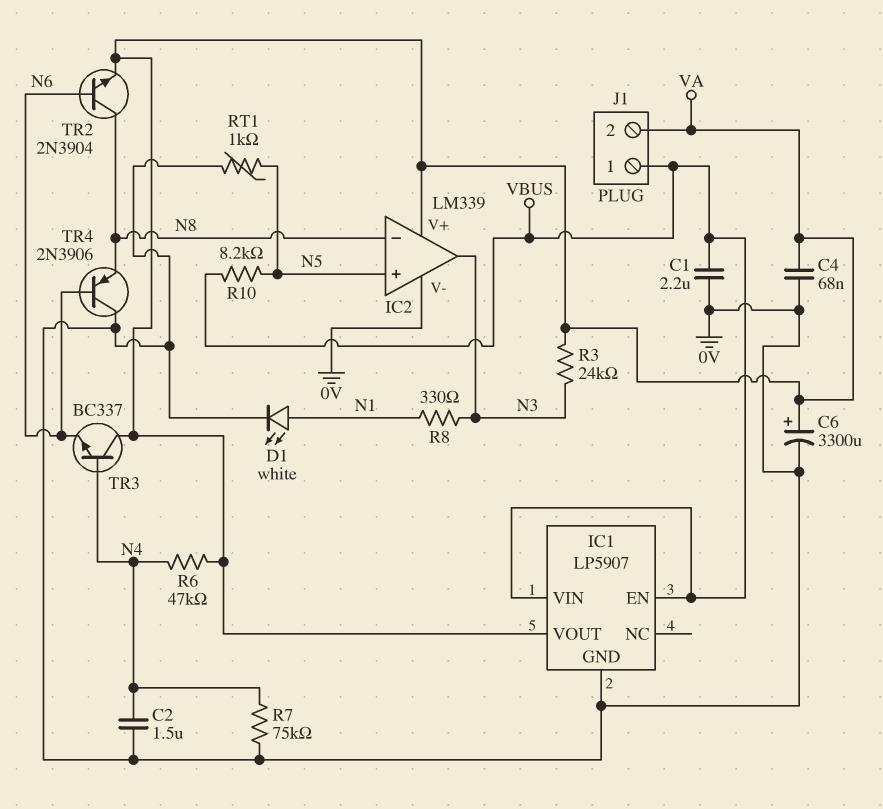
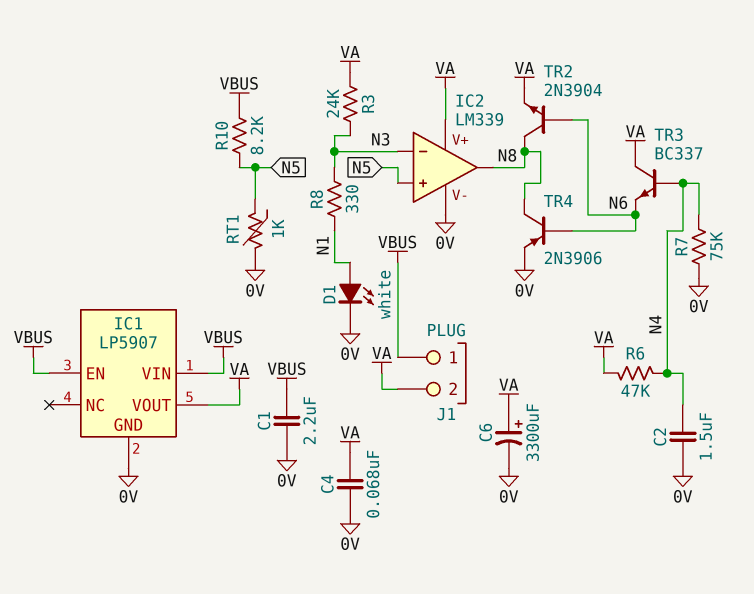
IC2 pin in-: N8 -> N3
IC2 pin out: N3 -> N8
TR4: PNP 2N3906 (B N6, C 0V, E N8) -> PNP 2N3906 (B N6, C N8, E 0V)

